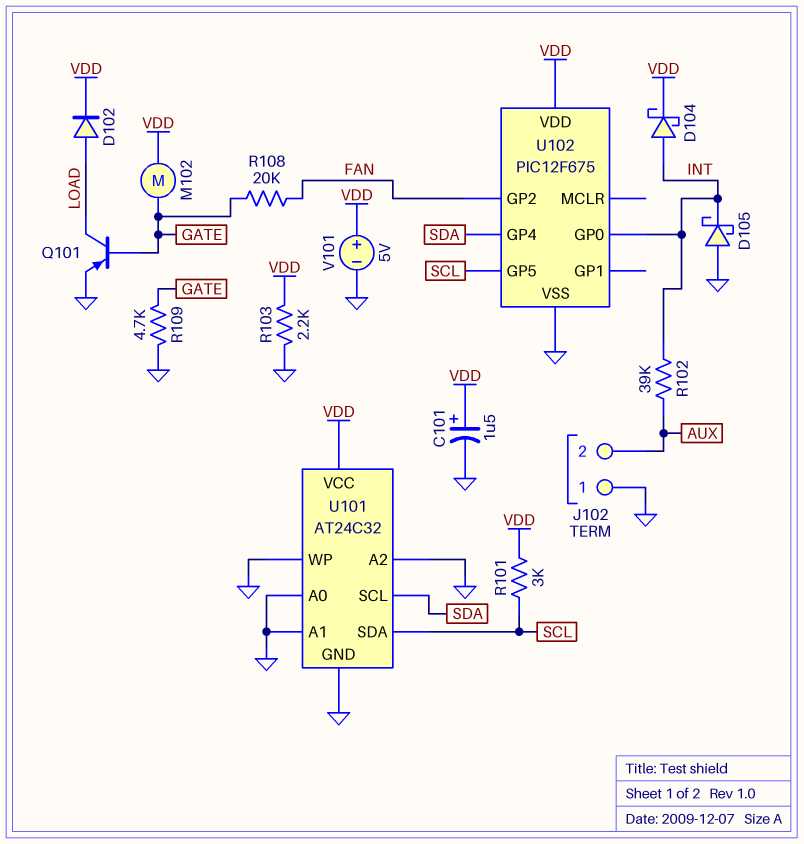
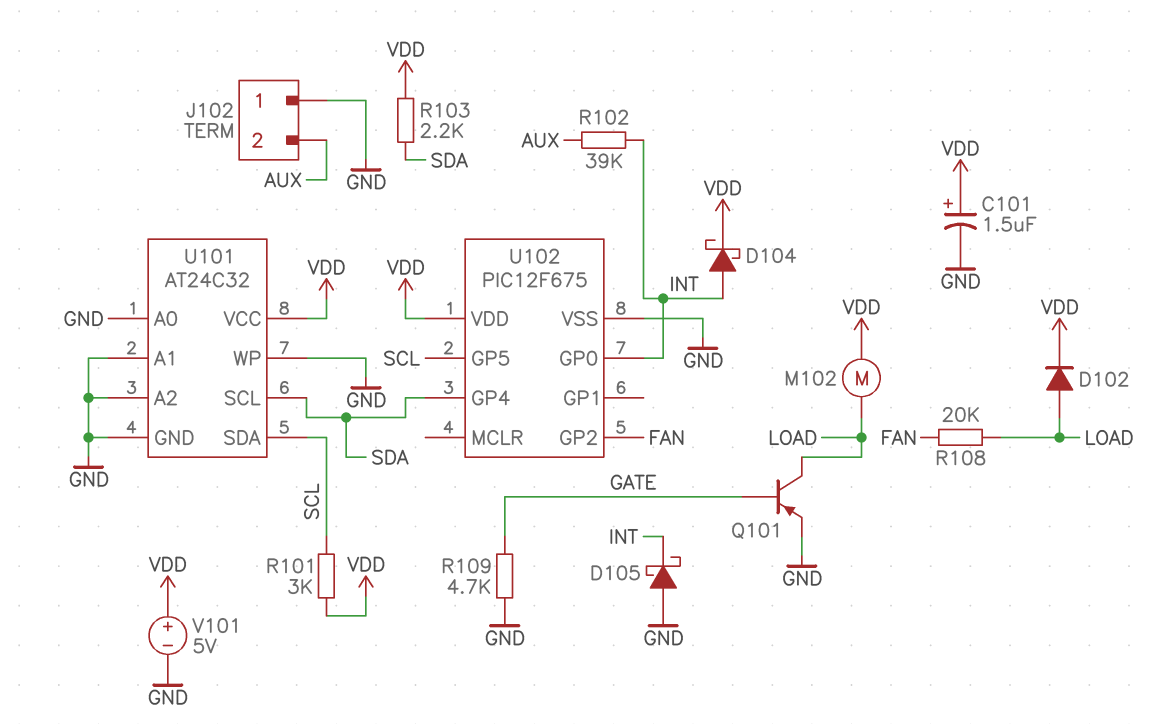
M102: motor (GATE, VDD) -> motor (LOAD, VDD)
R103: 2.2k (GND, VDD) -> 2.2k (SDA, VDD)
R108: 20k (FAN, GATE) -> 20k (FAN, LOAD)

